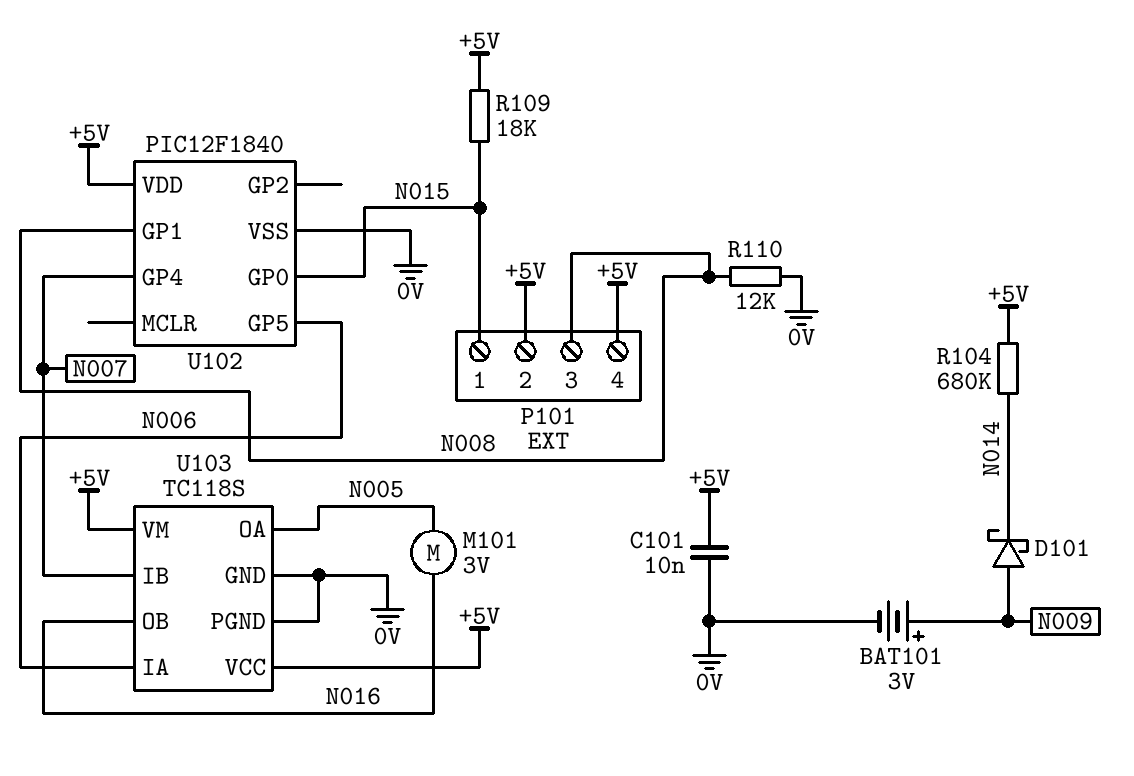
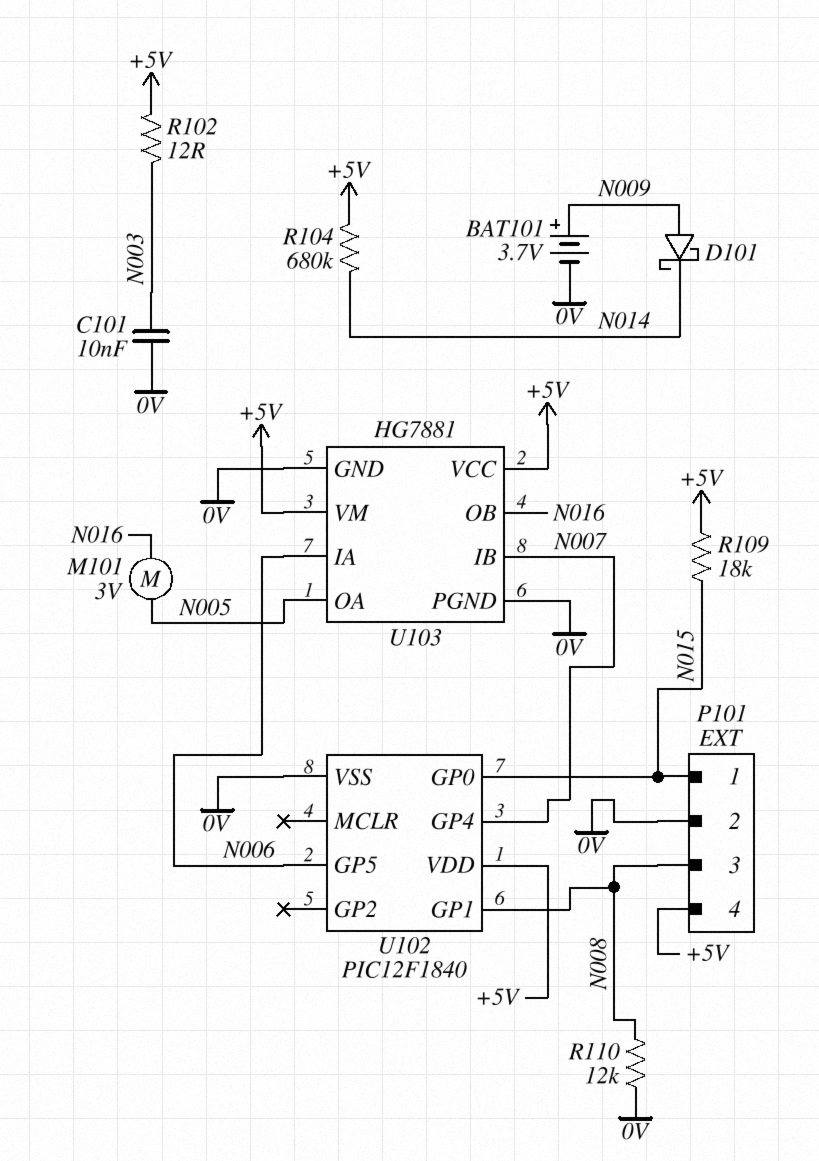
BAT101: 3V (plus N009, minus 0V) -> 3.7V (plus N009, minus 0V)
C101: 10nF (+5V, 0V) -> 10nF (0V, N003)
P101 pin 2: +5V -> 0V
R102: none -> 12 (+5V, N003)
U103: TC118S -> HG7881

